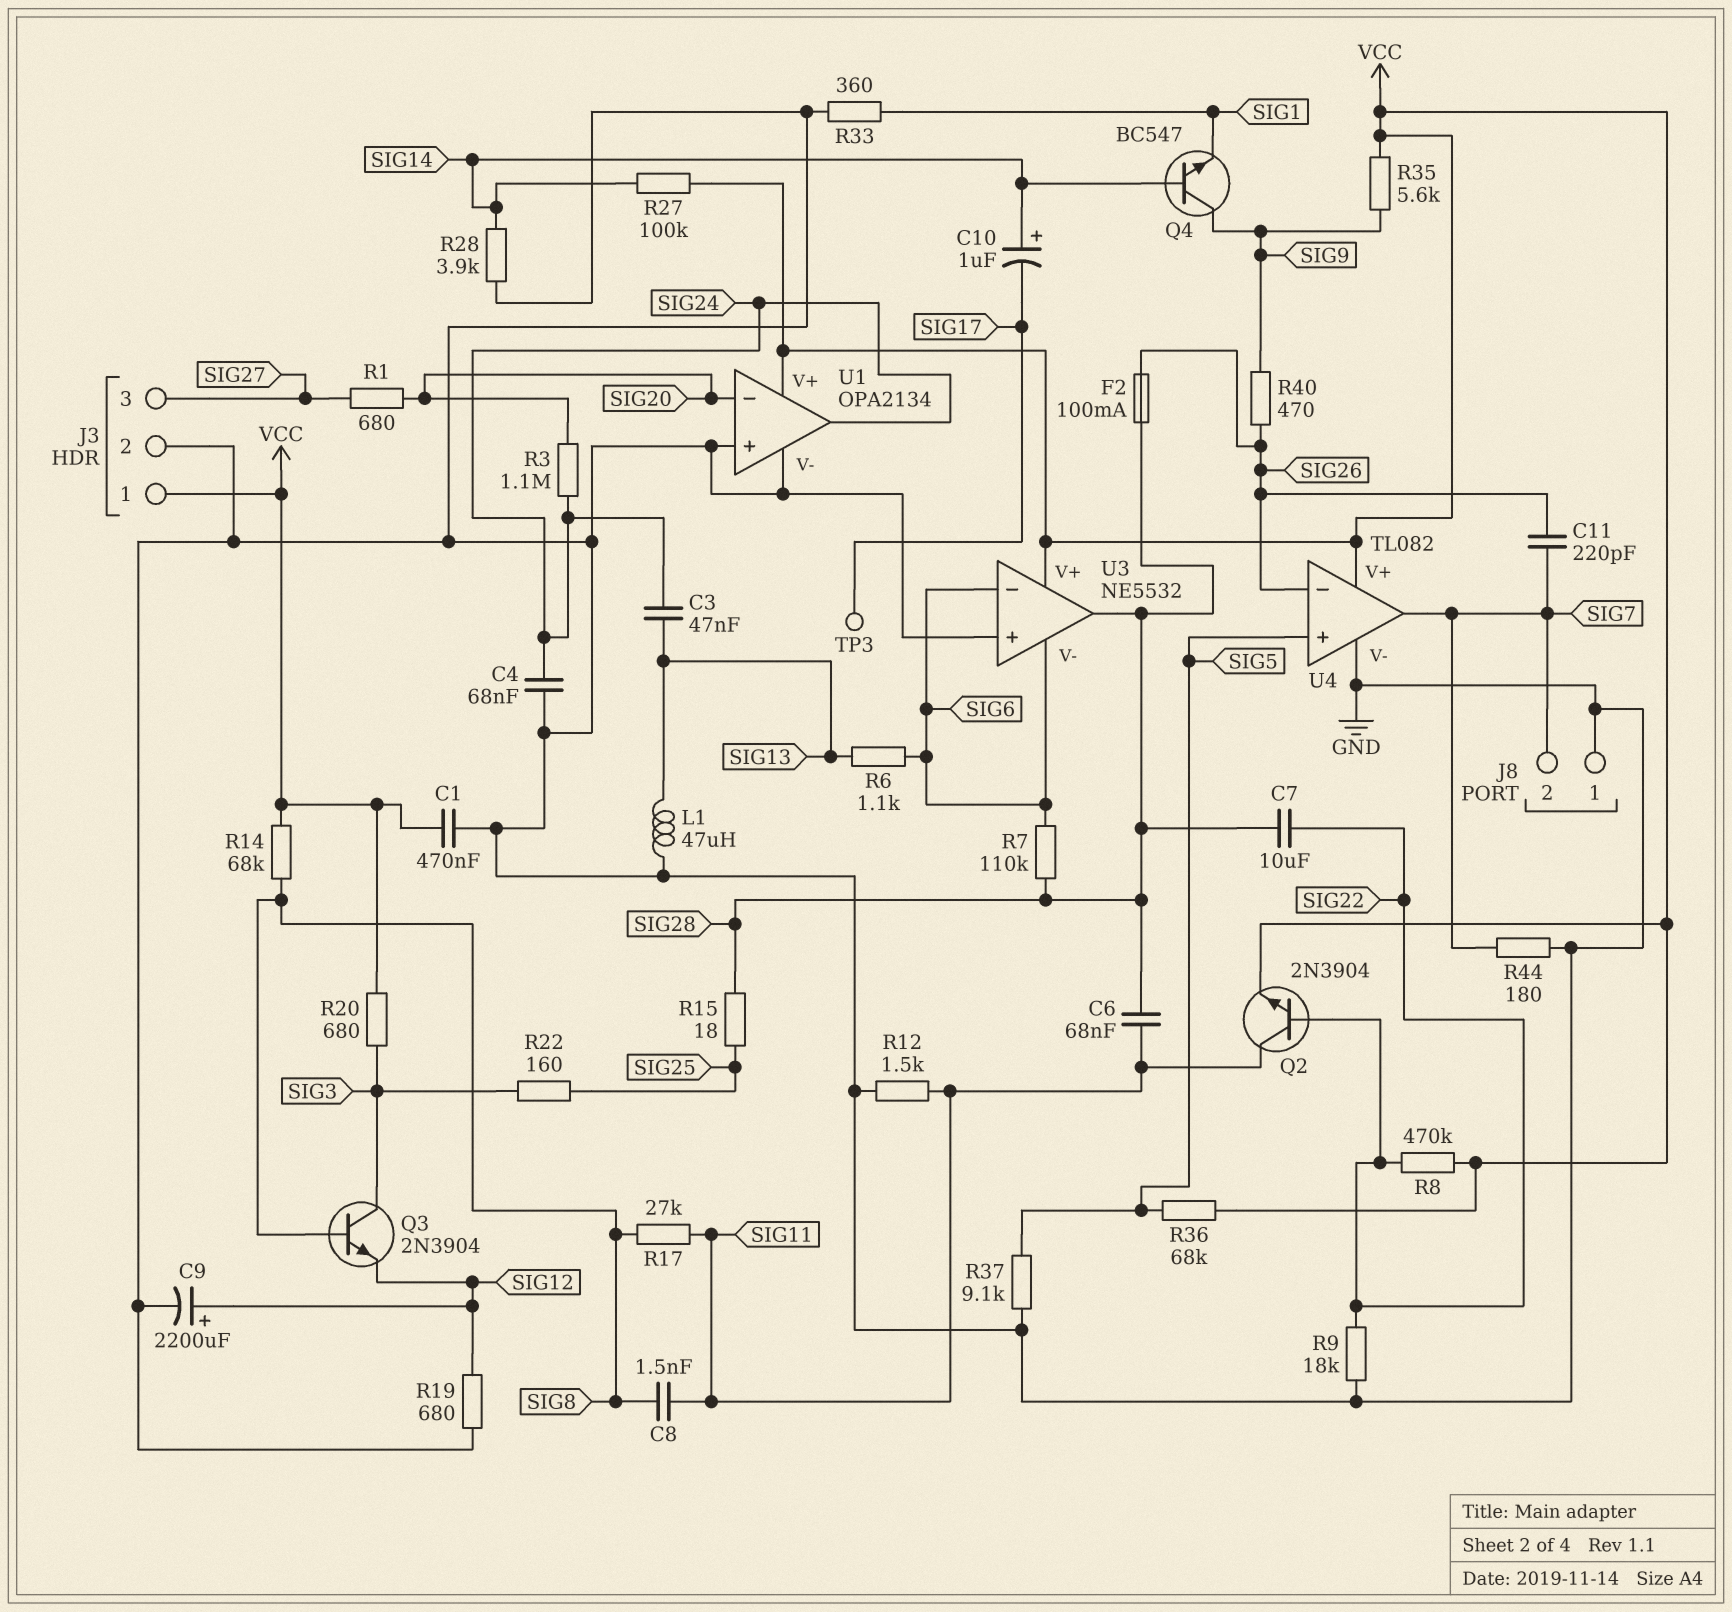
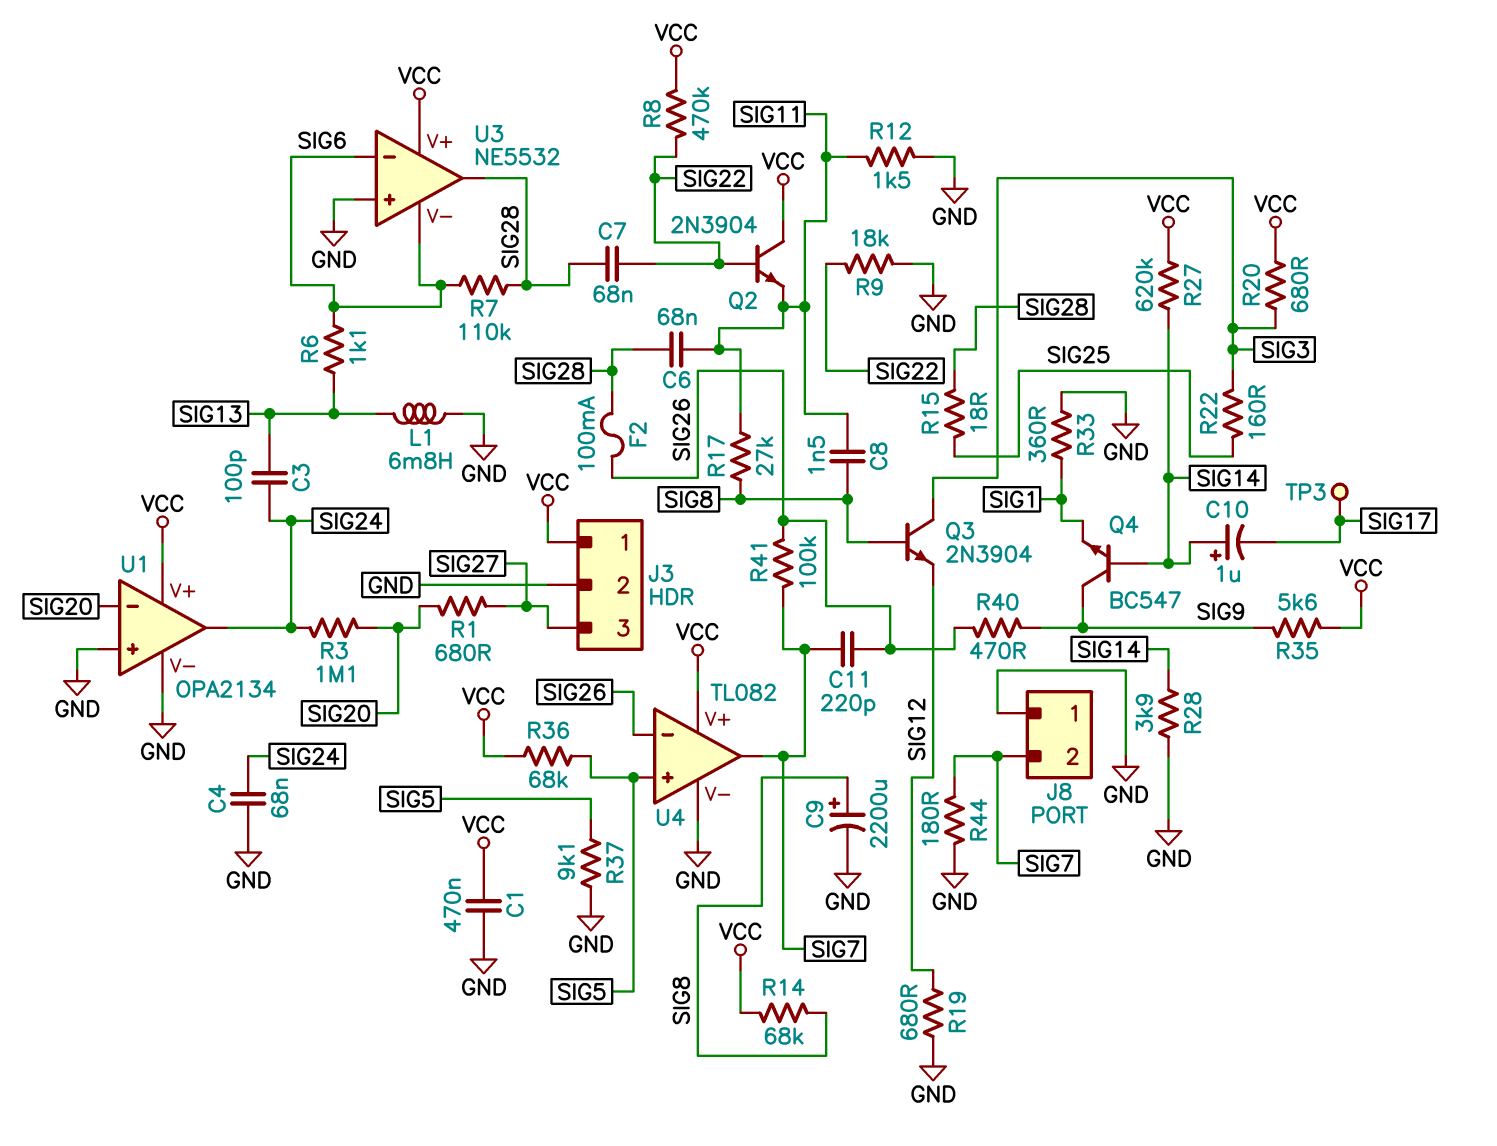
C3: 47nF (SIG13, SIG24) -> 100pF (SIG13, SIG24)
C7: 10uF (SIG22, SIG28) -> 68nF (SIG22, SIG28)
C9: 2200uF (plus SIG12, minus GND) -> 2200uF (plus SIG8, minus GND)
L1: 47uH (GND, SIG13) -> 6.8mH (GND, SIG13)
Q2: NPN 2N3904 (B SIG22, C SIG11, E VCC) -> NPN 2N3904 (B SIG22, C VCC, E SIG11)
R27: 100k (SIG14, VCC) -> 620k (SIG14, VCC)
R41: none -> 100k (SIG7, SIG26)

